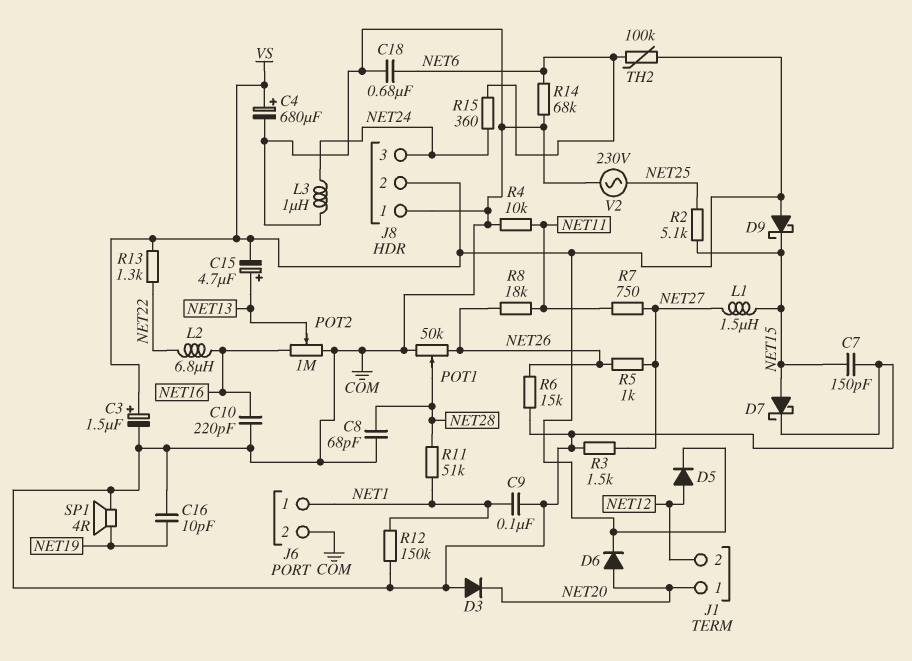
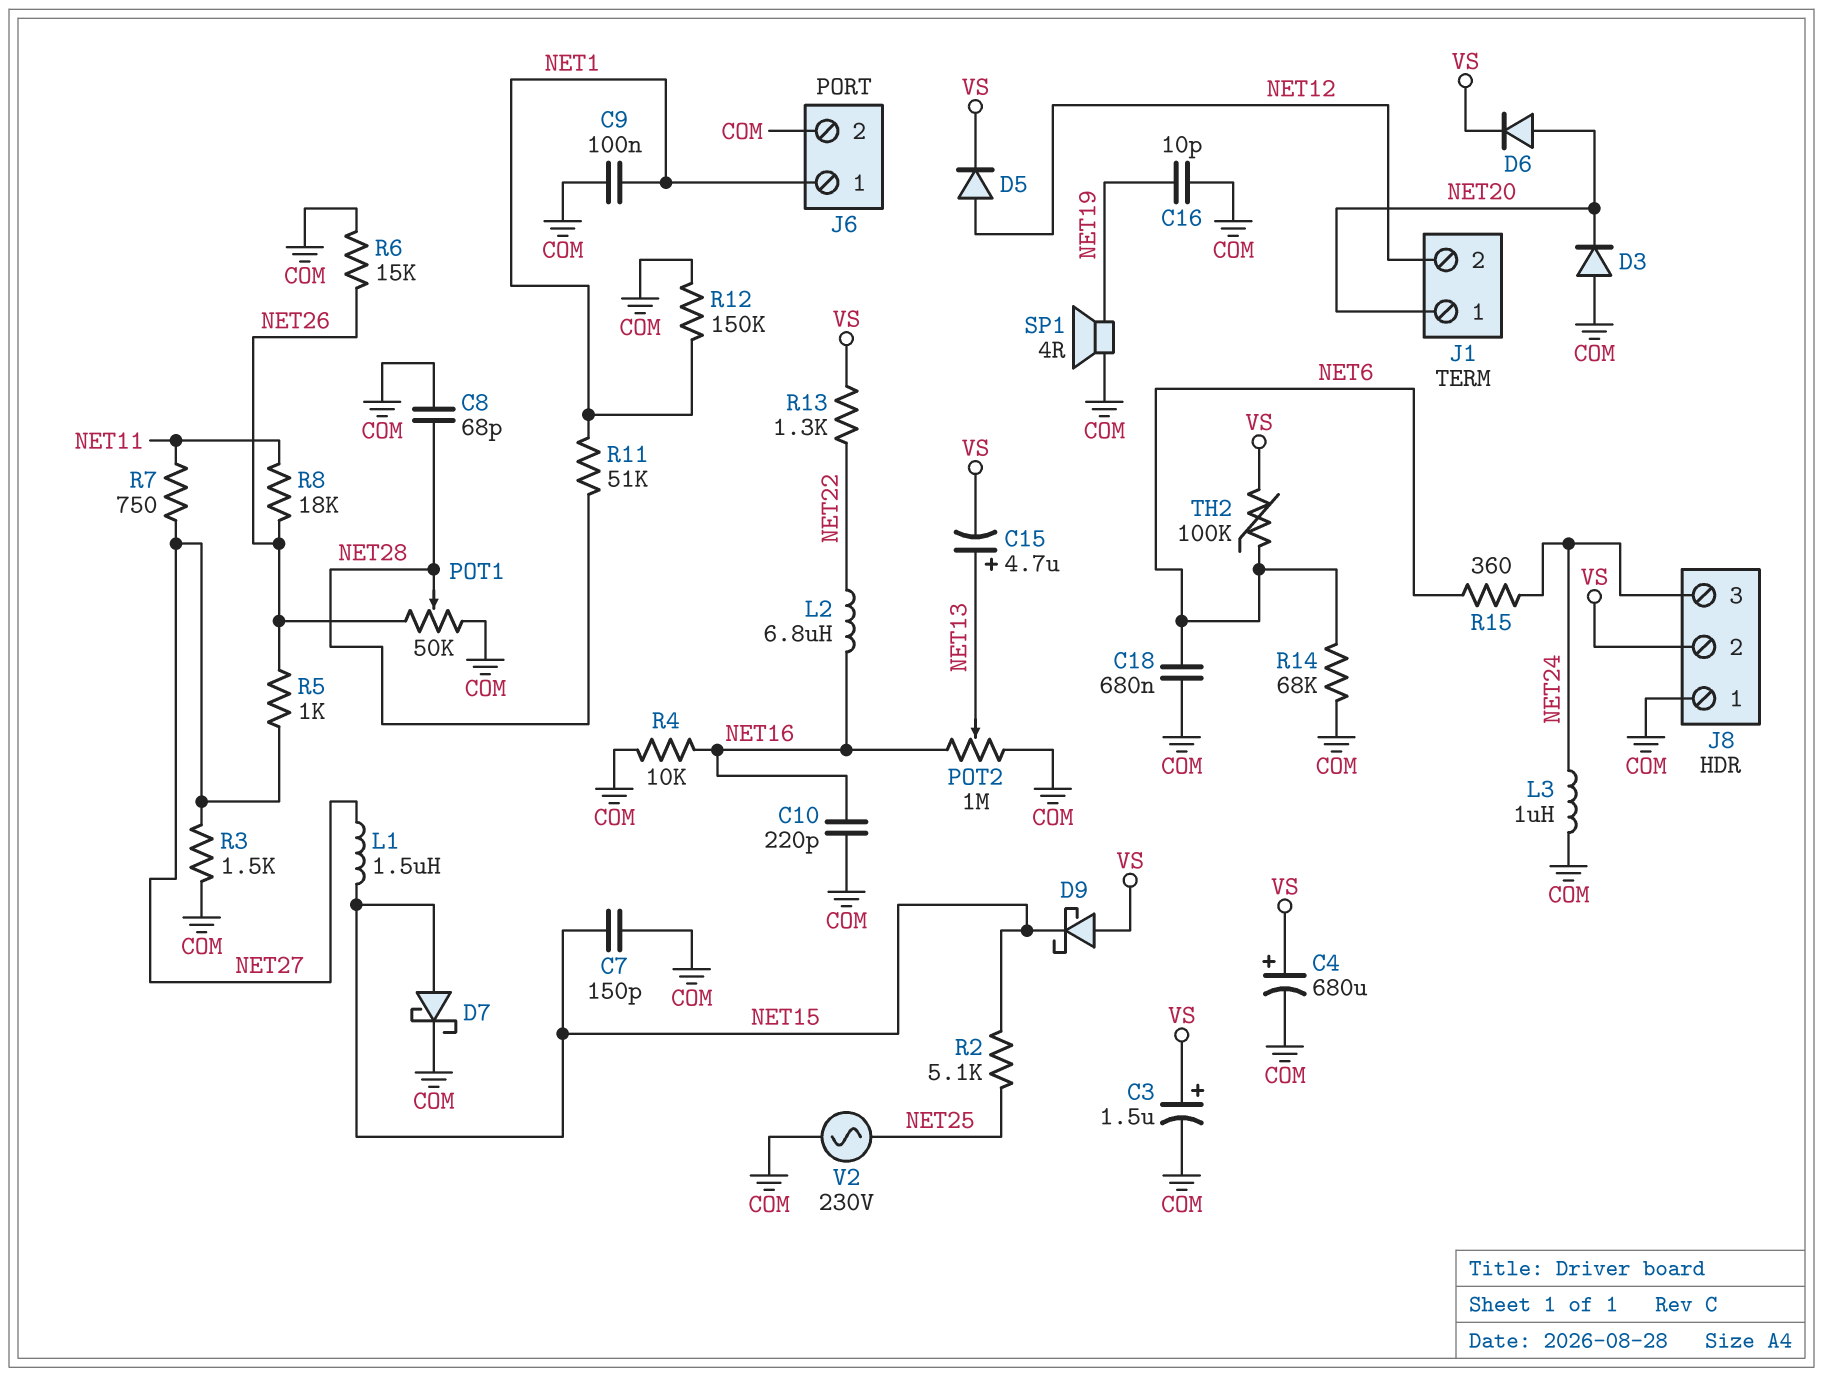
R4: 10k (COM, NET11) -> 10k (COM, NET16)

